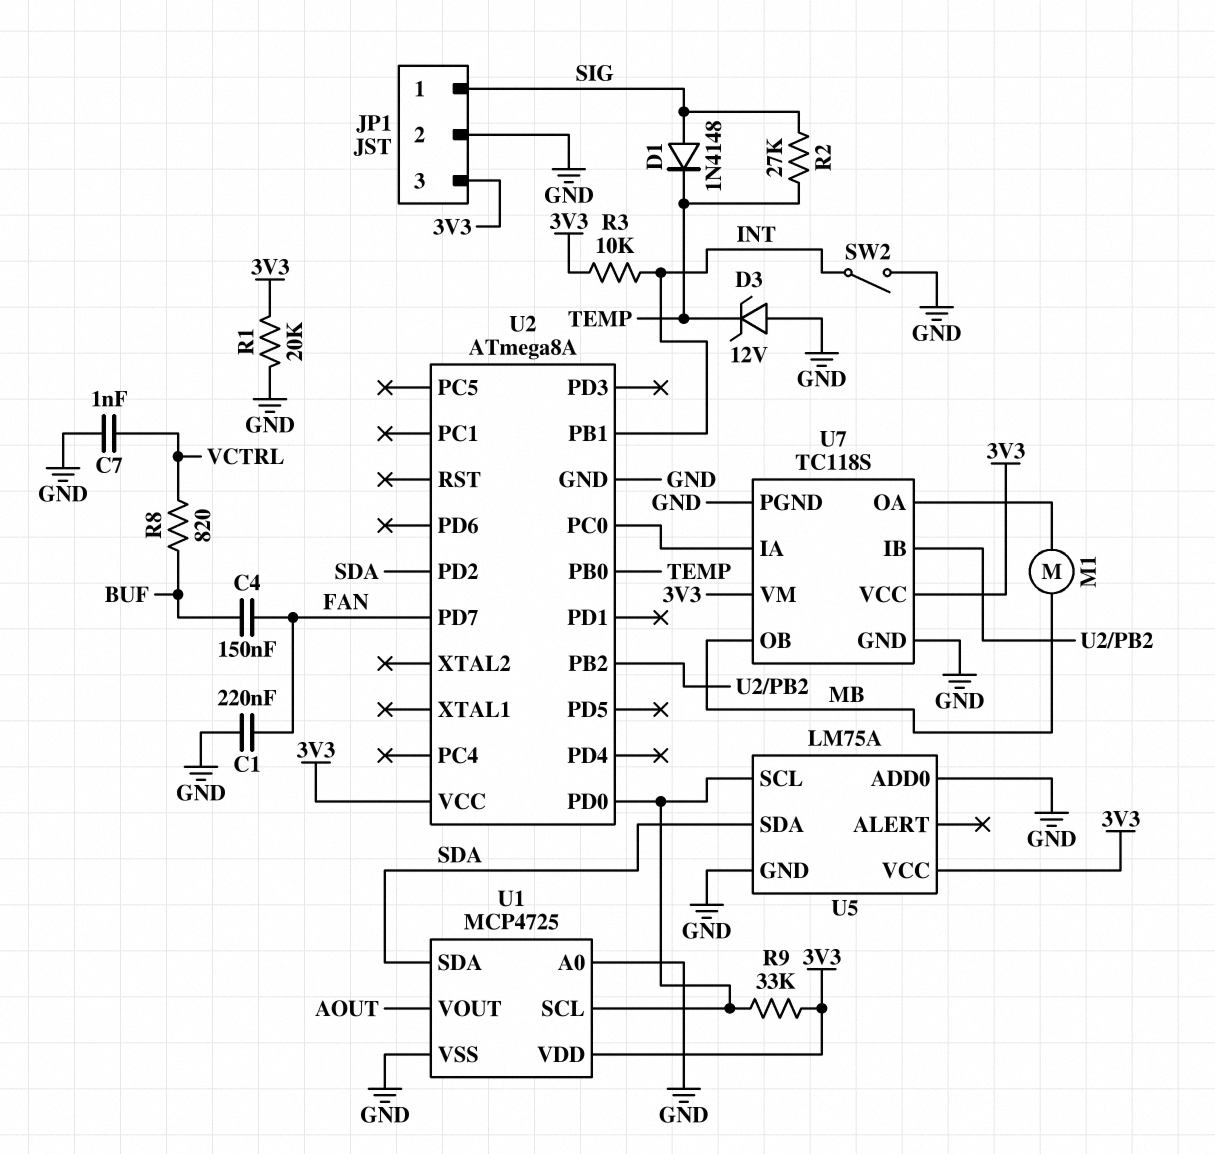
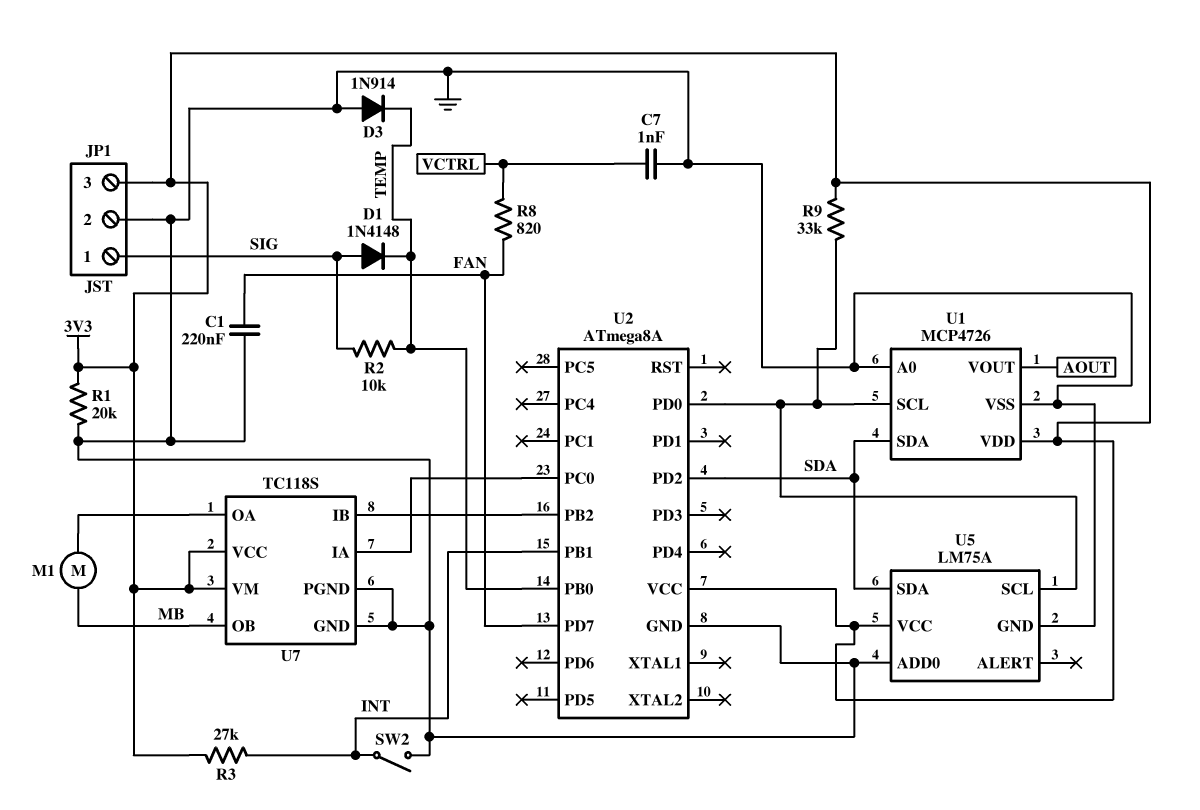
C4: 150nF (BUF, FAN) -> none
D3: zener 12V (A GND, K TEMP) -> diode 1N914 (A GND, K TEMP)
R2: 27k (SIG, TEMP) -> 10k (SIG, TEMP)
R3: 10k (3V3, INT) -> 27k (3V3, INT)
R8: 820 (BUF, VCTRL) -> 820 (FAN, VCTRL)
U1: MCP4725 -> MCP4726

